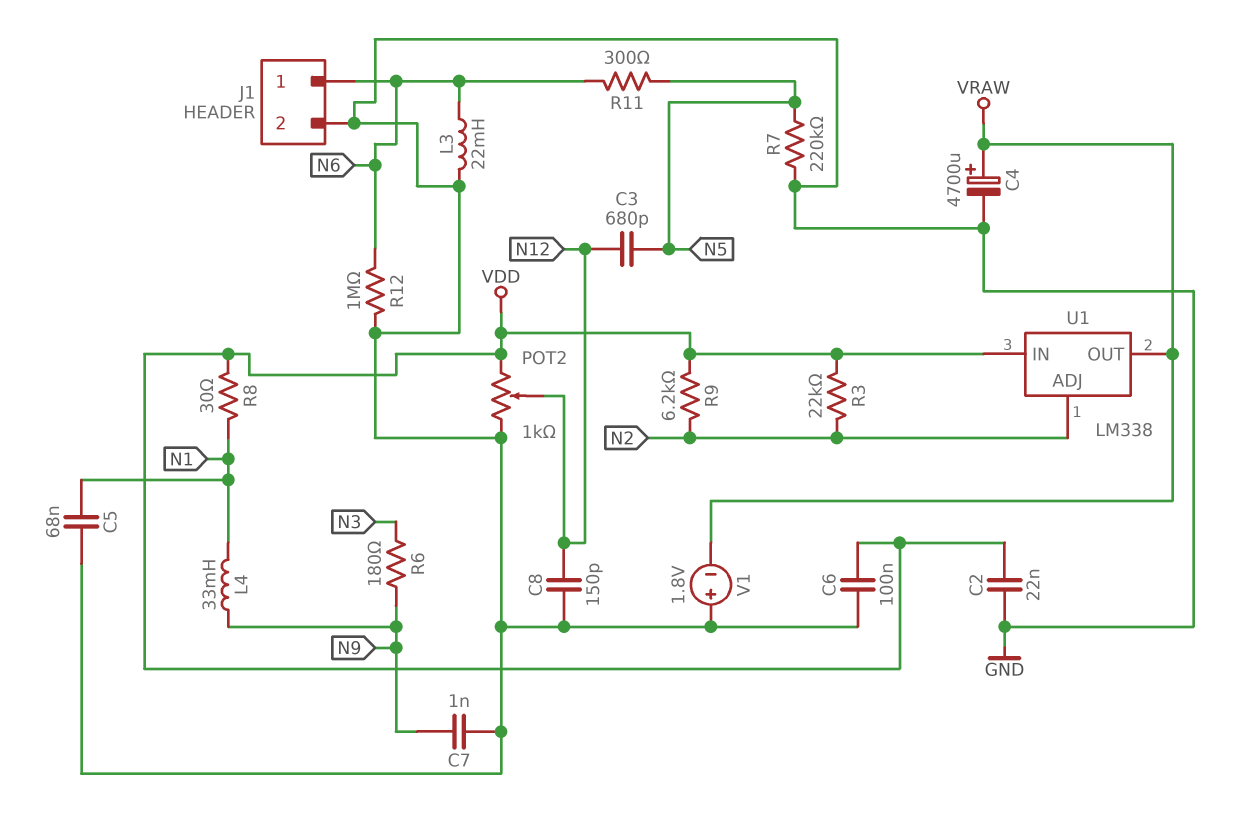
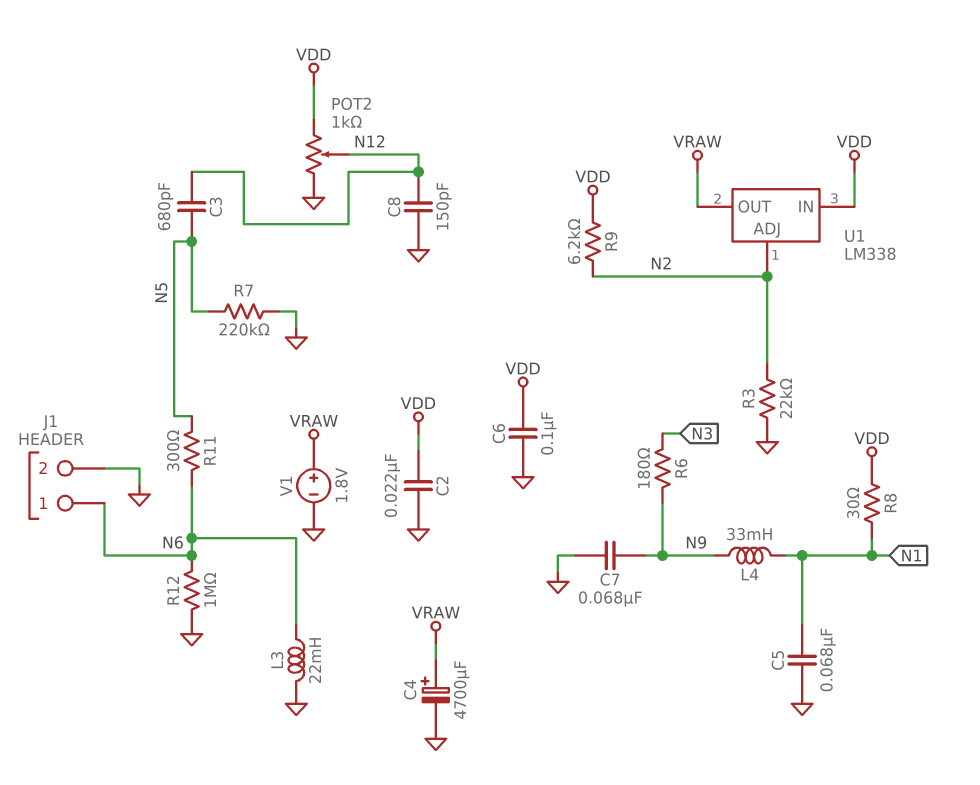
C7: 1nF (GND, N9) -> 68nF (GND, N9)
R3: 22k (N2, VDD) -> 22k (GND, N2)
V1: 1.8V (plus GND, minus VRAW) -> 1.8V (plus VRAW, minus GND)

